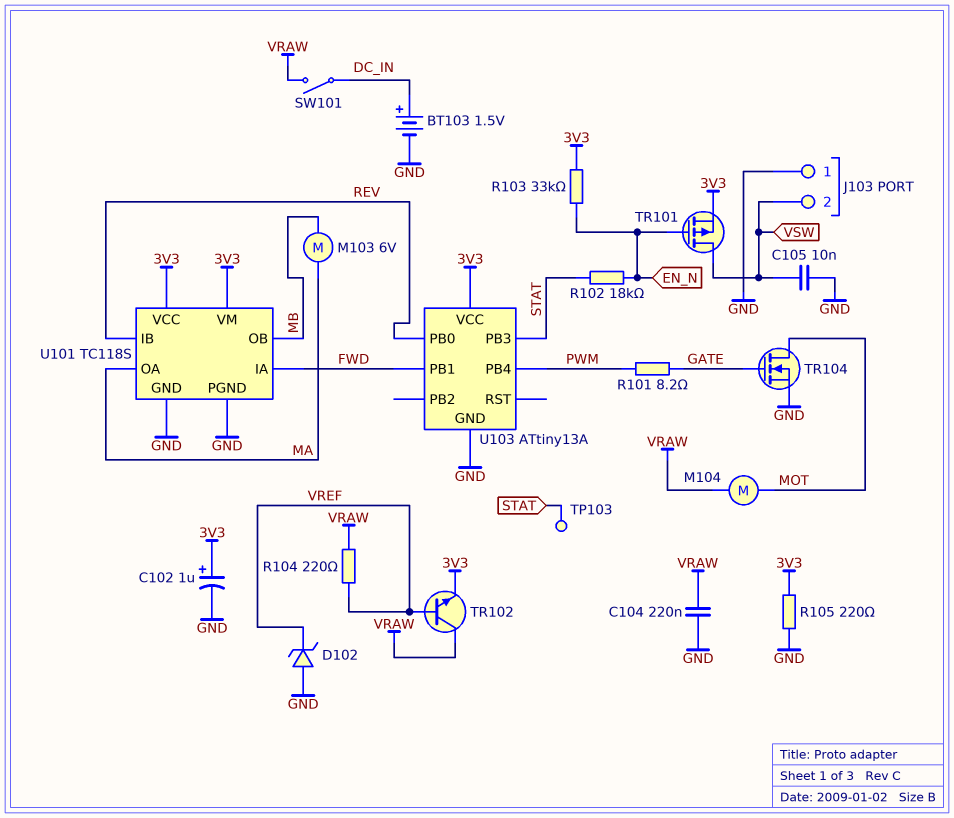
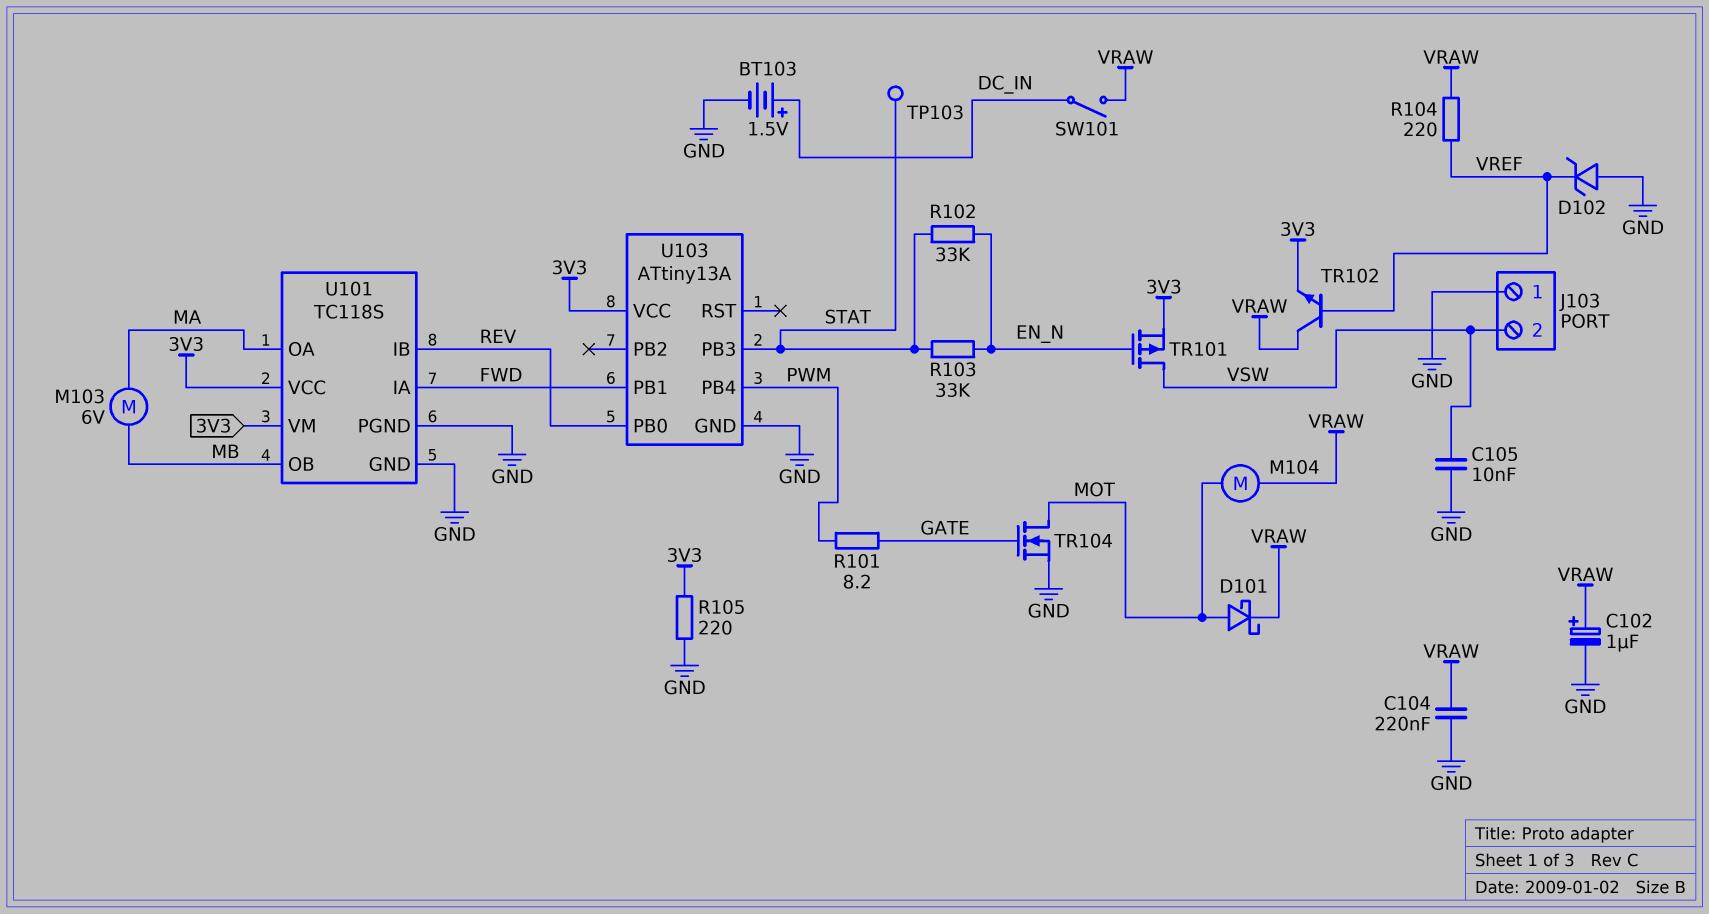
C102: 1uF (plus 3V3, minus GND) -> 1uF (plus VRAW, minus GND)
D101: none -> schottky (A MOT, K VRAW)
R102: 18k (EN_N, STAT) -> 33k (EN_N, STAT)
R103: 33k (3V3, EN_N) -> 33k (EN_N, STAT)

